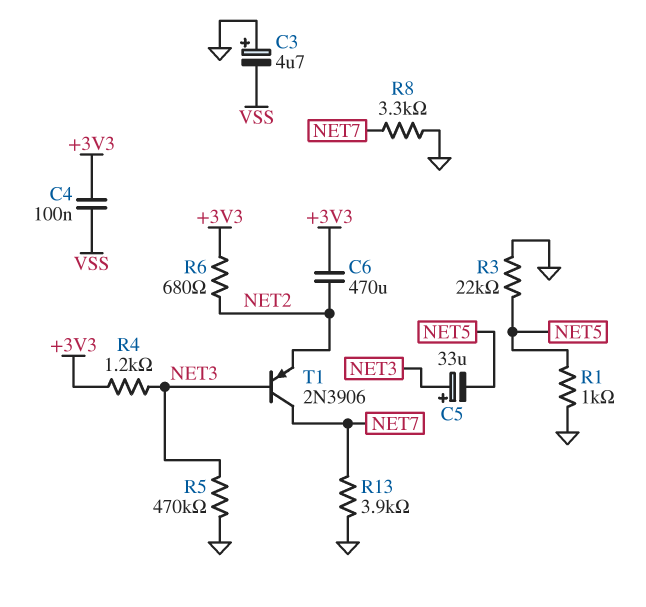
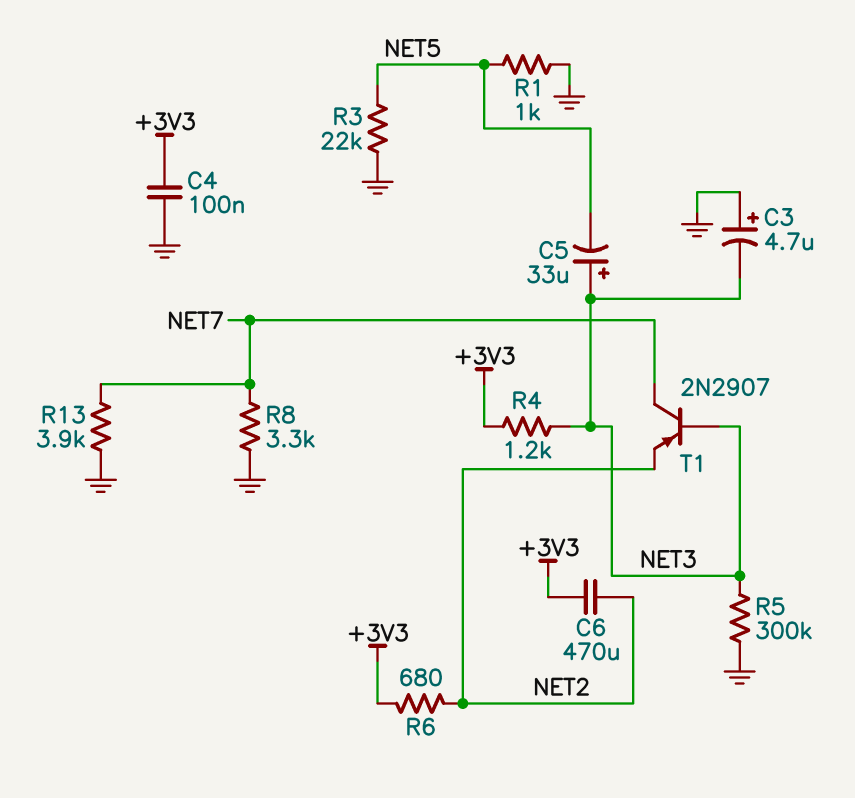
C3: 4.7uF (plus GND, minus VSS) -> 4.7uF (plus GND, minus NET3)
C4: 100nF (+3V3, VSS) -> 100nF (+3V3, GND)
R5: 470k (GND, NET3) -> 300k (GND, NET3)
T1: PNP 2N3906 (B NET3, C NET7, E NET2) -> PNP 2N2907 (B NET3, C NET7, E NET2)

